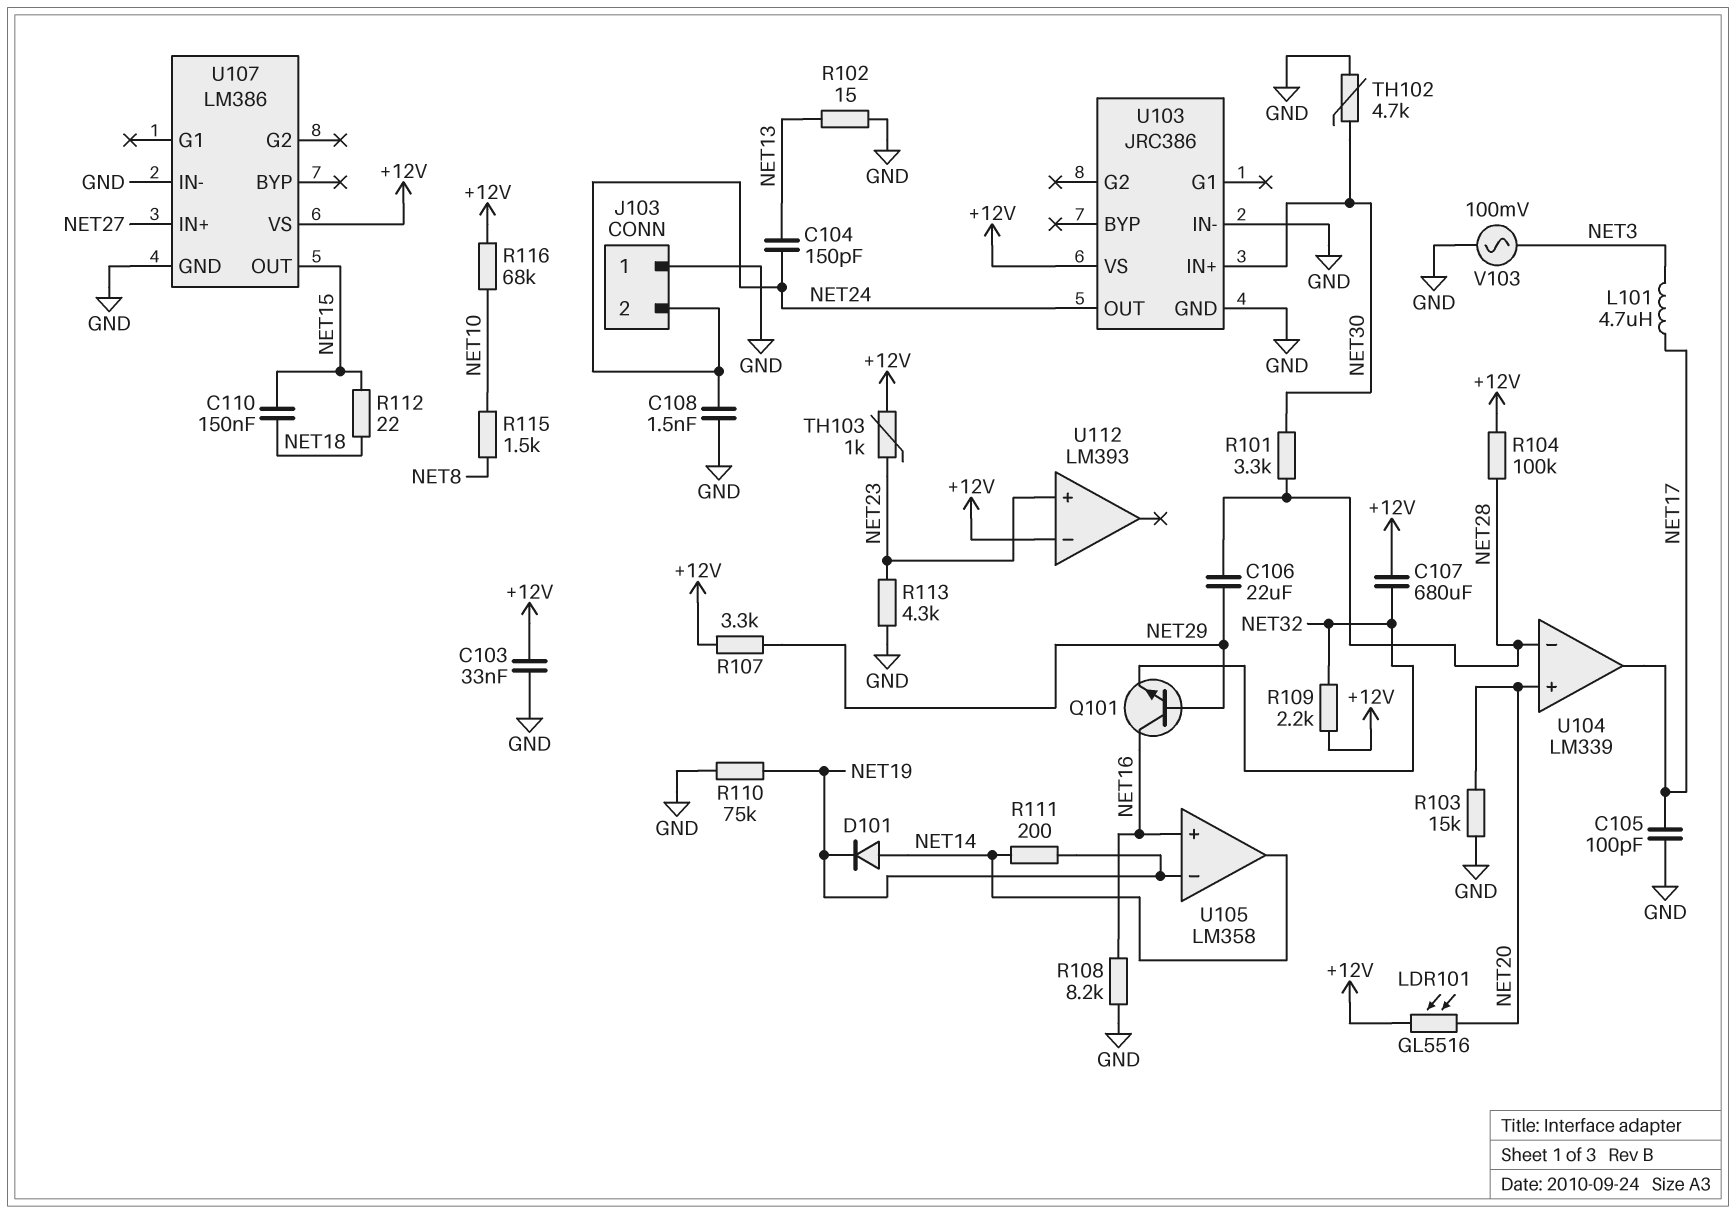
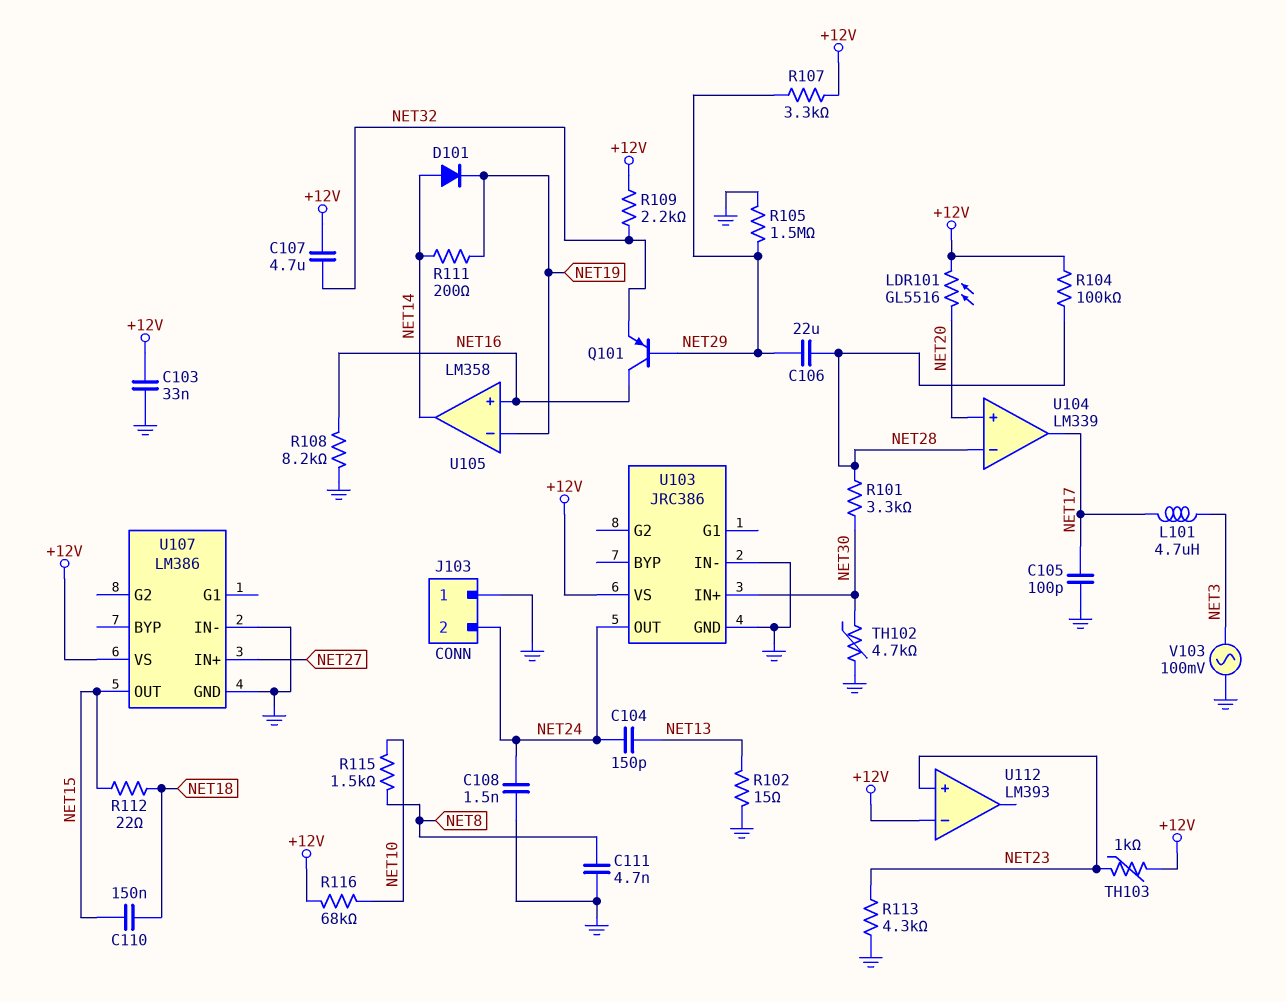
C107: 680uF (+12V, NET32) -> 4.7uF (+12V, NET32)
C111: none -> 4.7nF (GND, NET8)
Q101: NPN (B NET29, C NET16, E NET32) -> PNP (B NET29, C NET16, E NET32)
R103: 15k (GND, NET20) -> none
R105: none -> 1.5M (GND, NET29)
R110: 75k (GND, NET19) -> none

